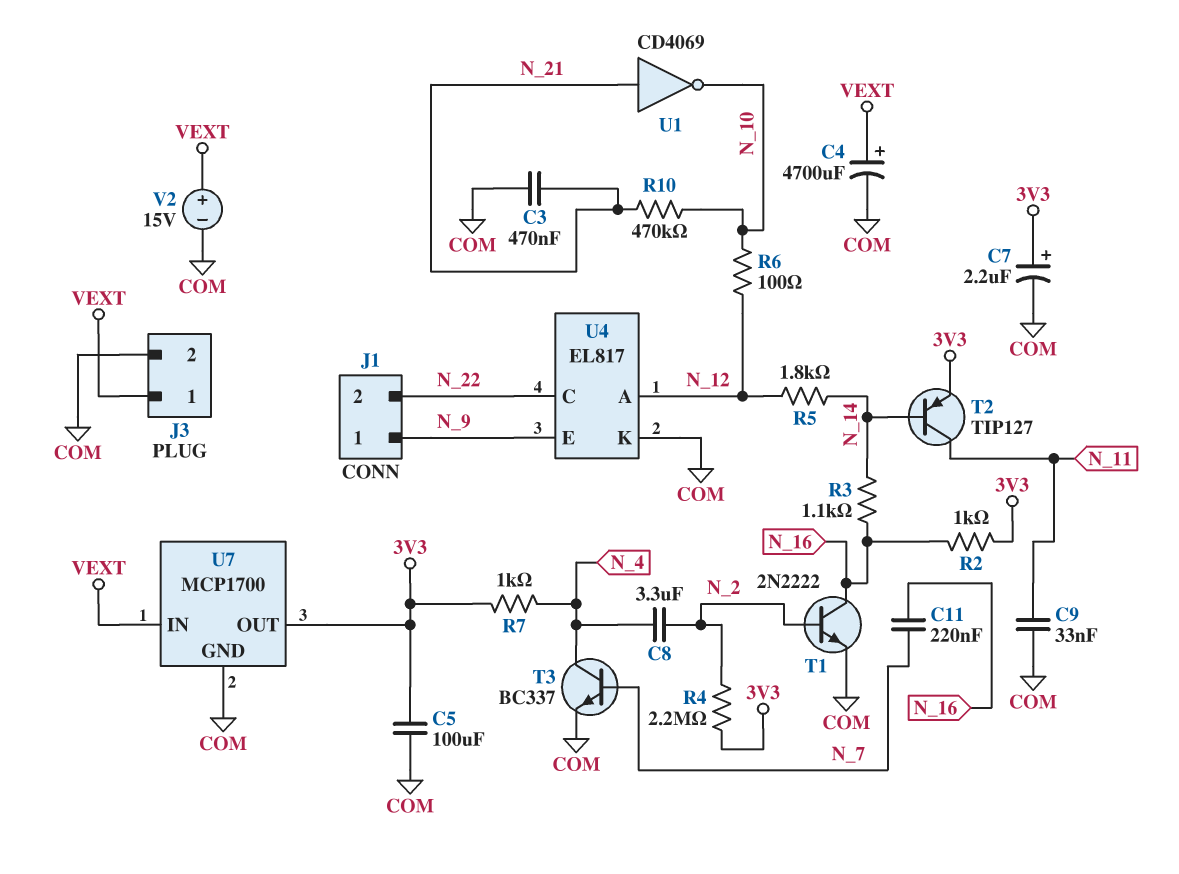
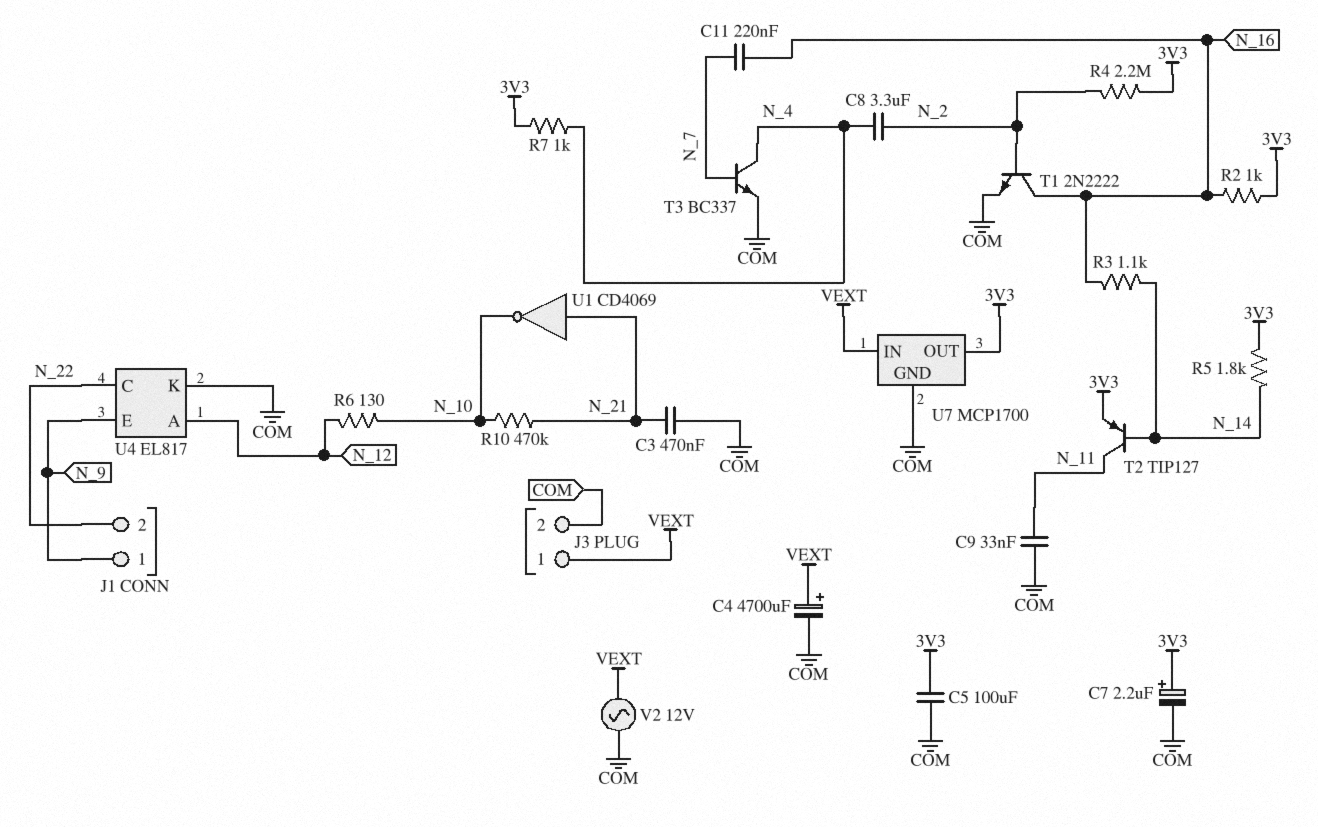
R5: 1.8k (N_12, N_14) -> 1.8k (3V3, N_14)
R6: 100 (N_10, N_12) -> 130 (N_10, N_12)
V2: 15V (plus VEXT, minus COM) -> AC 12V (COM, VEXT)

